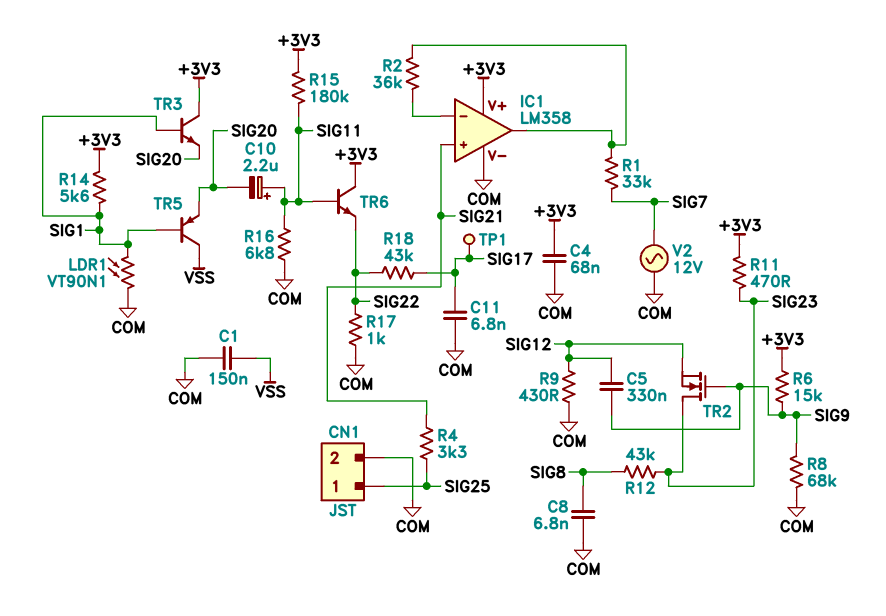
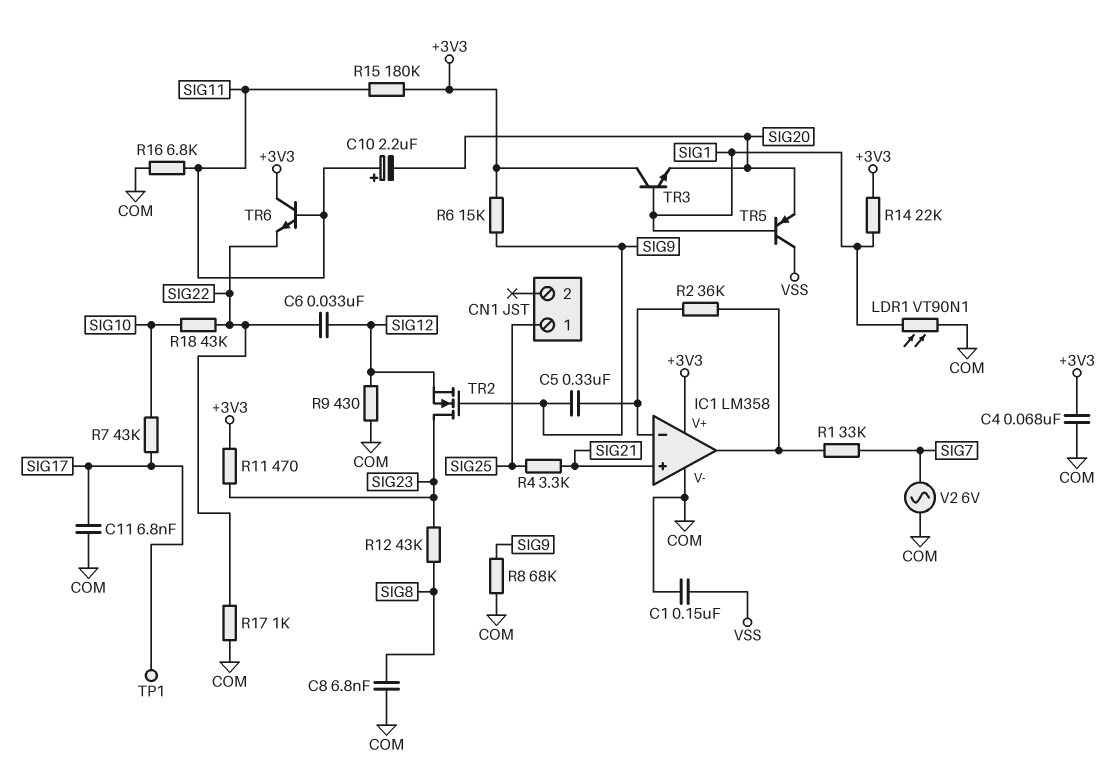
C5: 330nF (SIG9, SIG12) -> 330nF (IC1/in-, SIG9)
C6: none -> 33nF (SIG12, SIG22)
CN1 pin 2: COM -> none
R7: none -> 43k (SIG10, SIG17)
R14: 5.6k (+3V3, SIG1) -> 22k (+3V3, SIG1)
R18: 43k (SIG17, SIG22) -> 43k (SIG10, SIG22)
V2: AC 12V (COM, SIG7) -> AC 6V (COM, SIG7)

